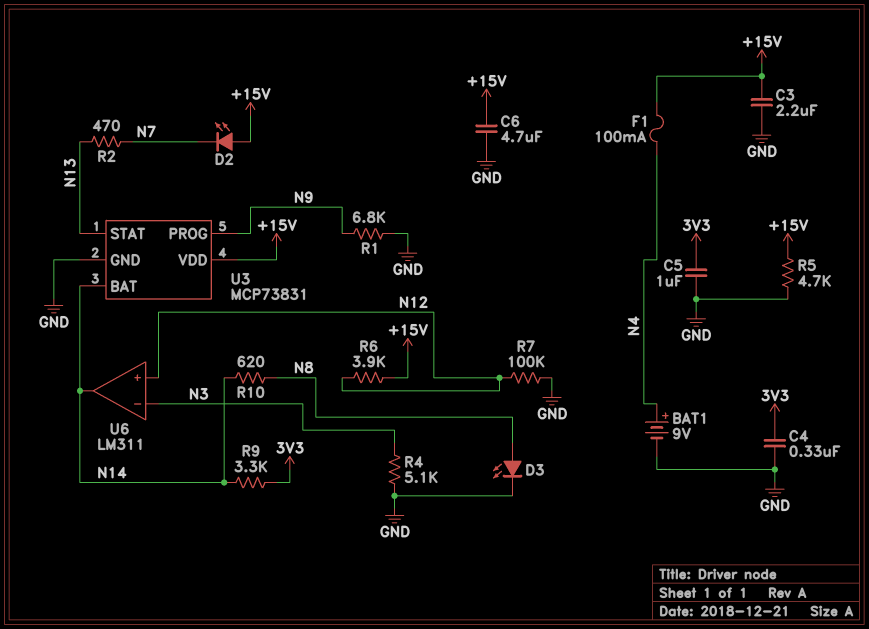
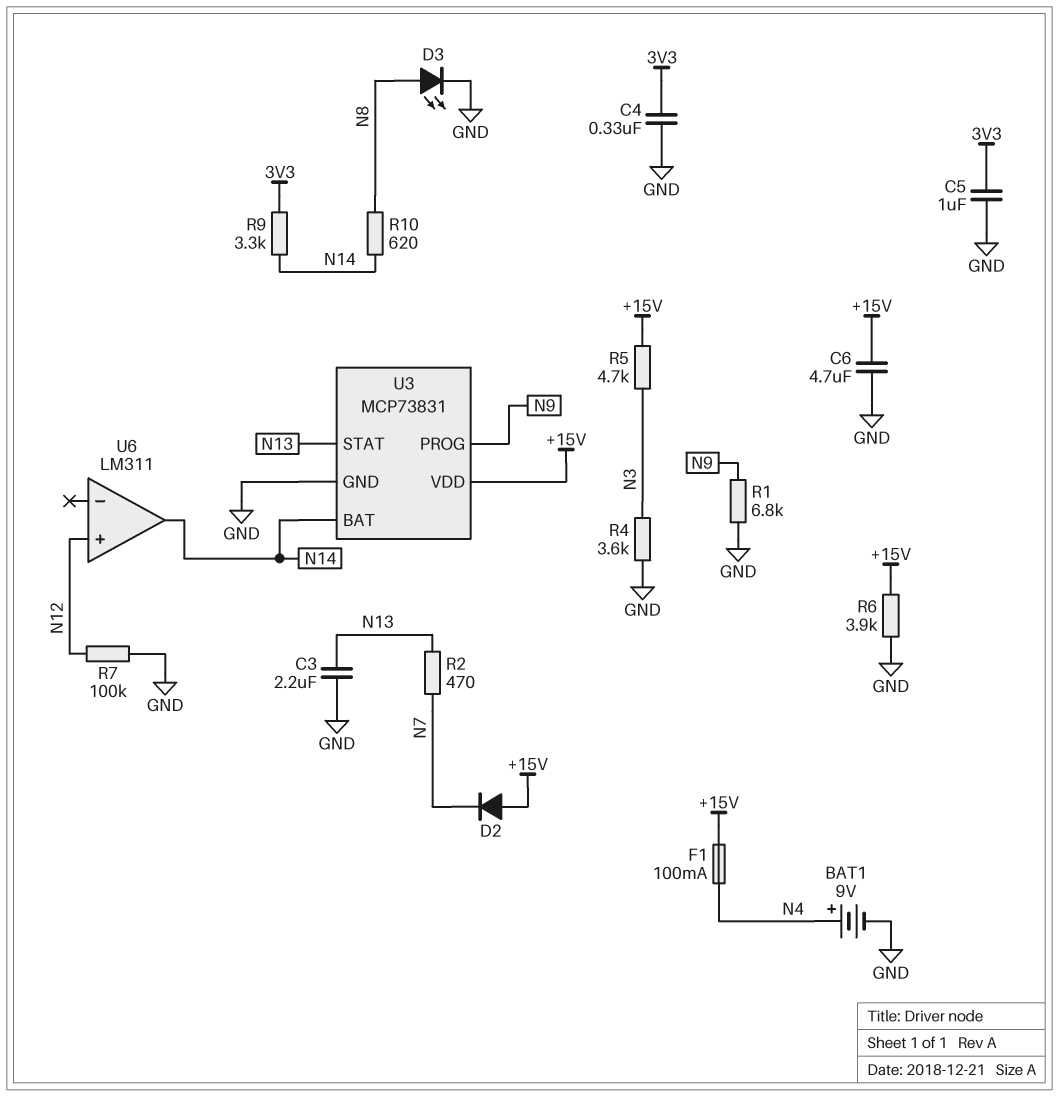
C3: 2.2uF (+15V, GND) -> 2.2uF (GND, N13)
D2: LED (A +15V, K N7) -> diode (A +15V, K N7)
R4: 5.1k (GND, N3) -> 3.6k (GND, N3)
R5: 4.7k (+15V, GND) -> 4.7k (+15V, N3)
R6: 3.9k (+15V, N12) -> 3.9k (+15V, GND)
U6 pin in-: N3 -> none

